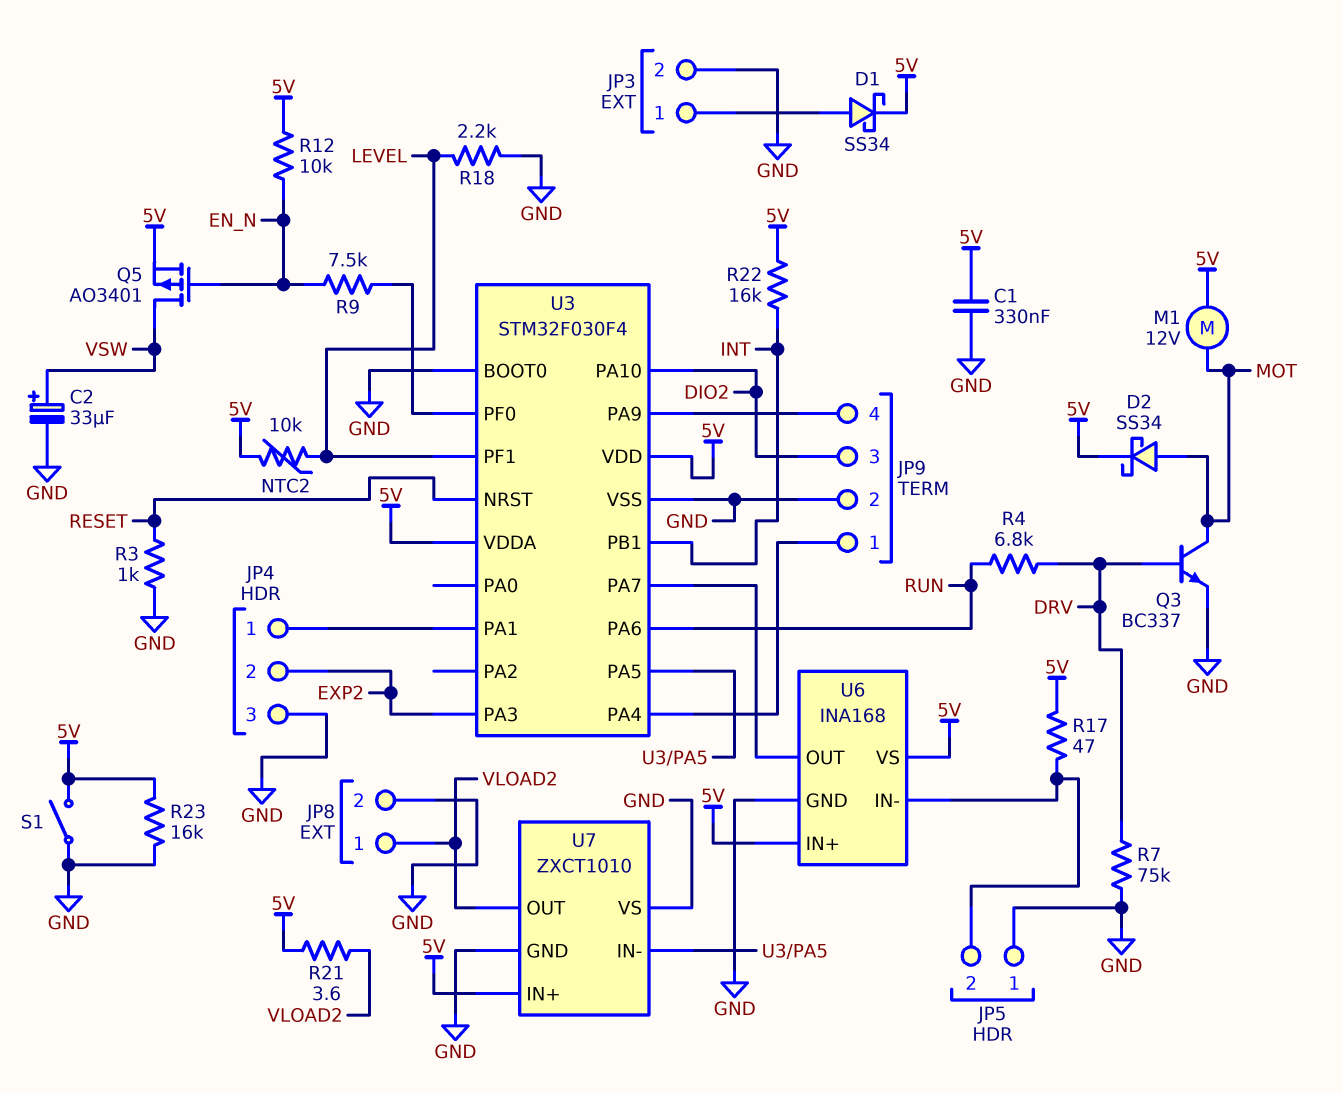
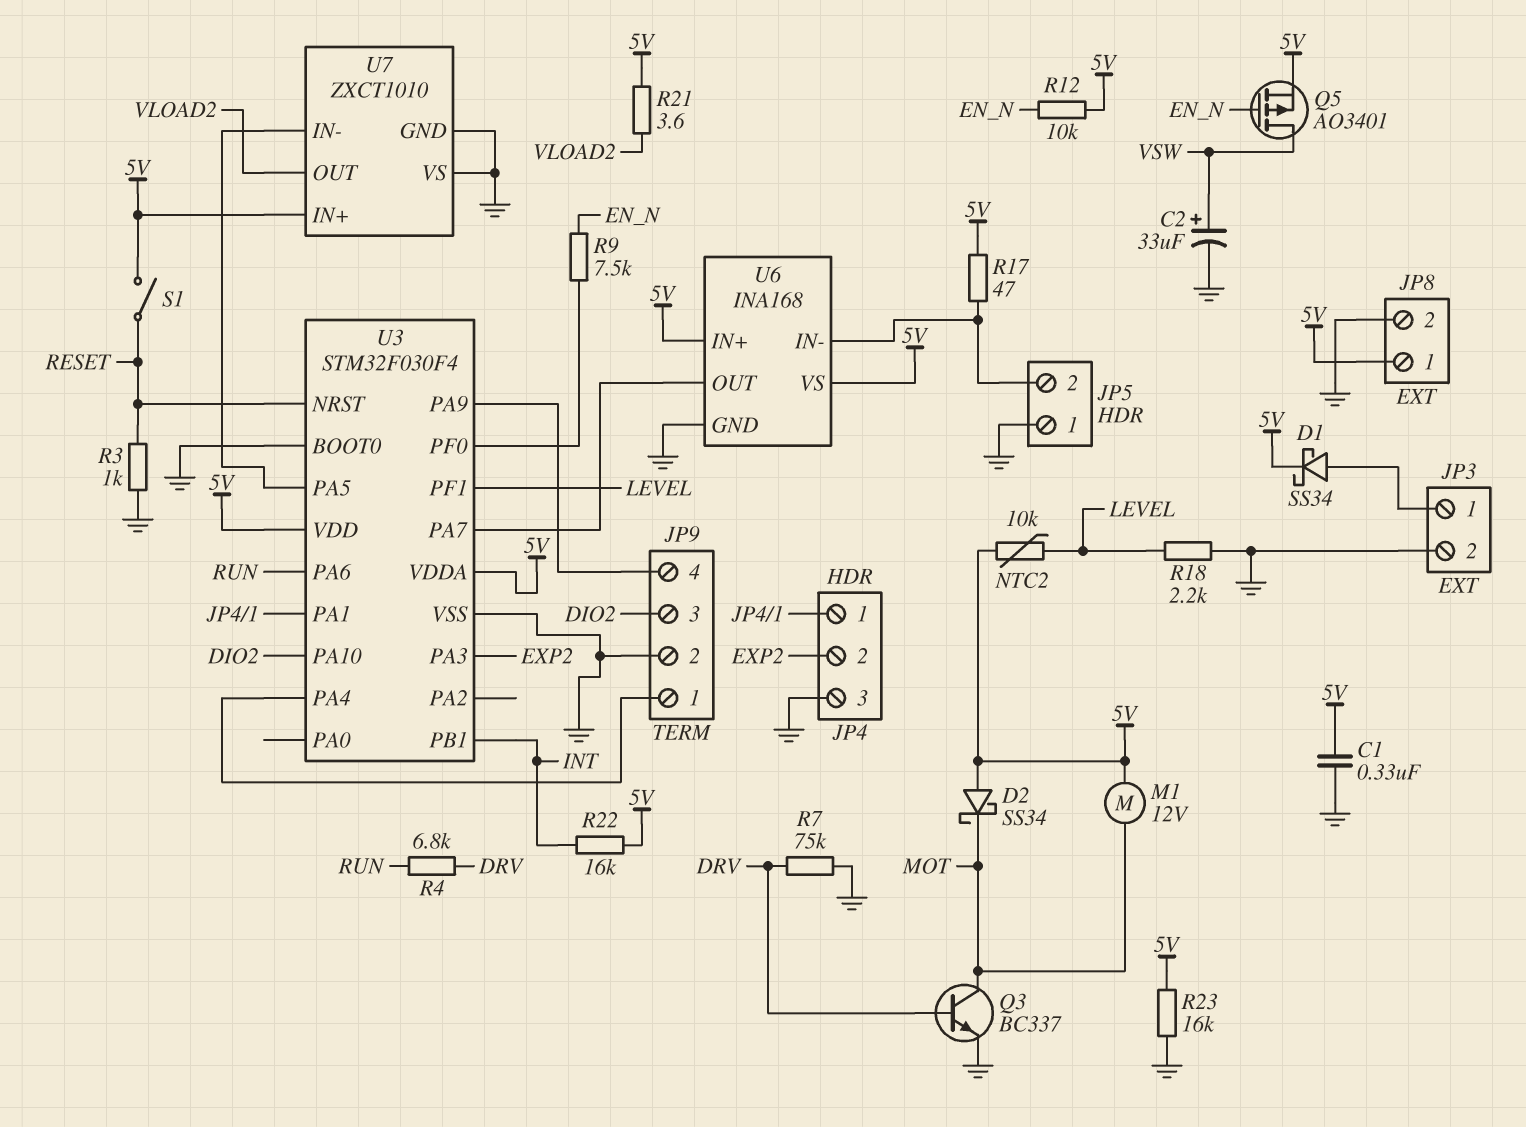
D2: schottky SS34 (A MOT, K 5V) -> schottky SS34 (A 5V, K MOT)
JP8 pin 1: VLOAD2 -> 5V
S1: switch (5V, GND) -> switch (5V, RESET)

